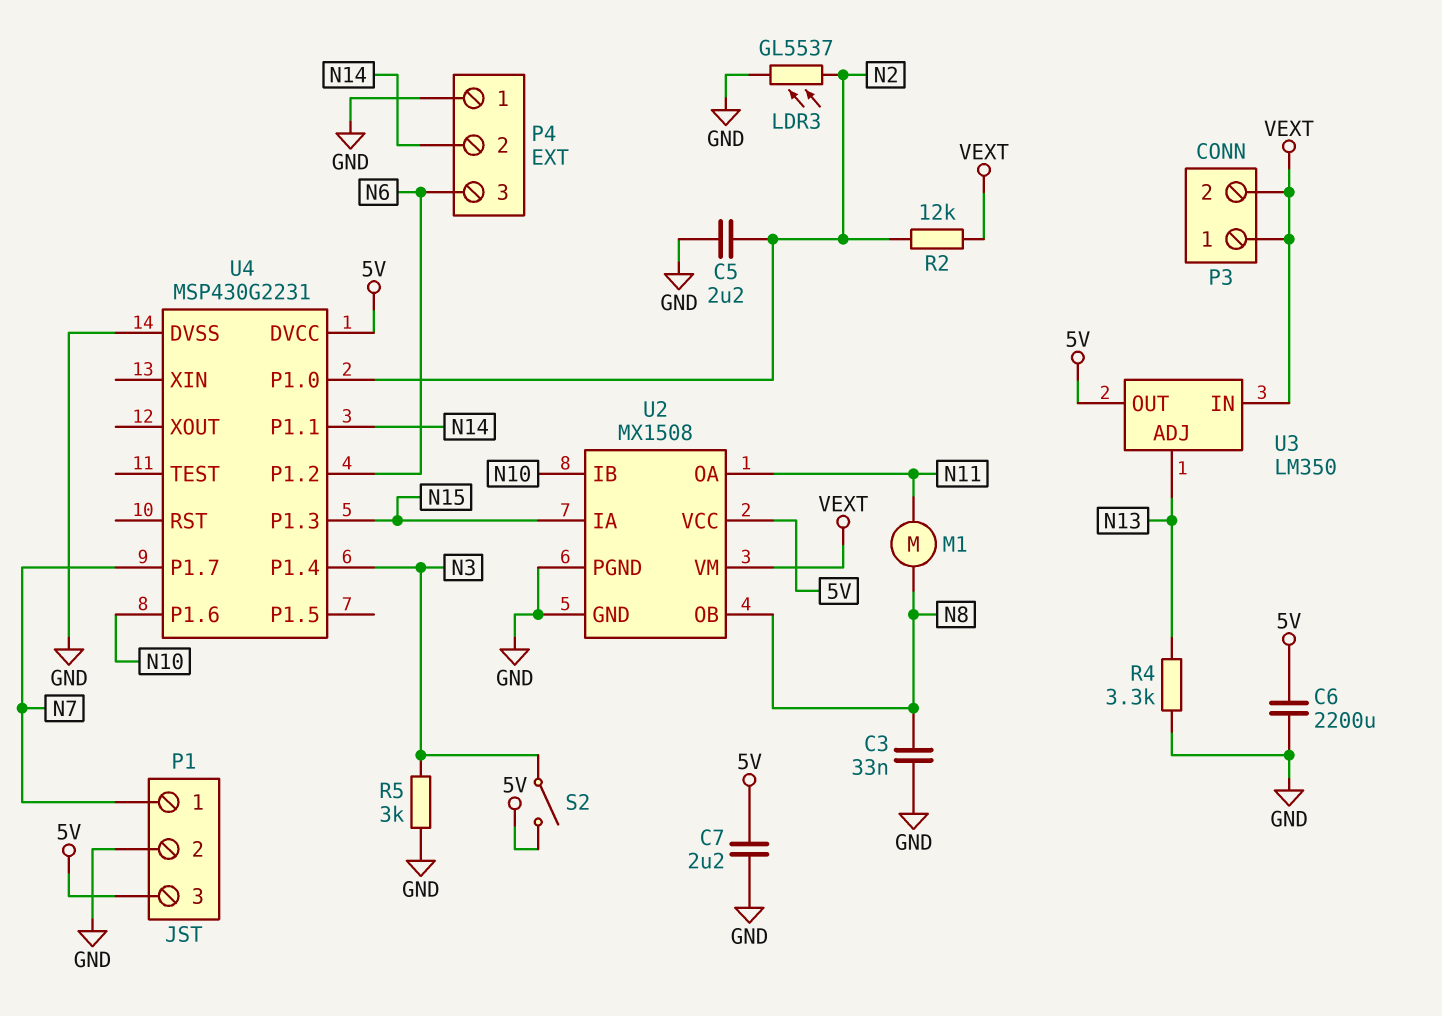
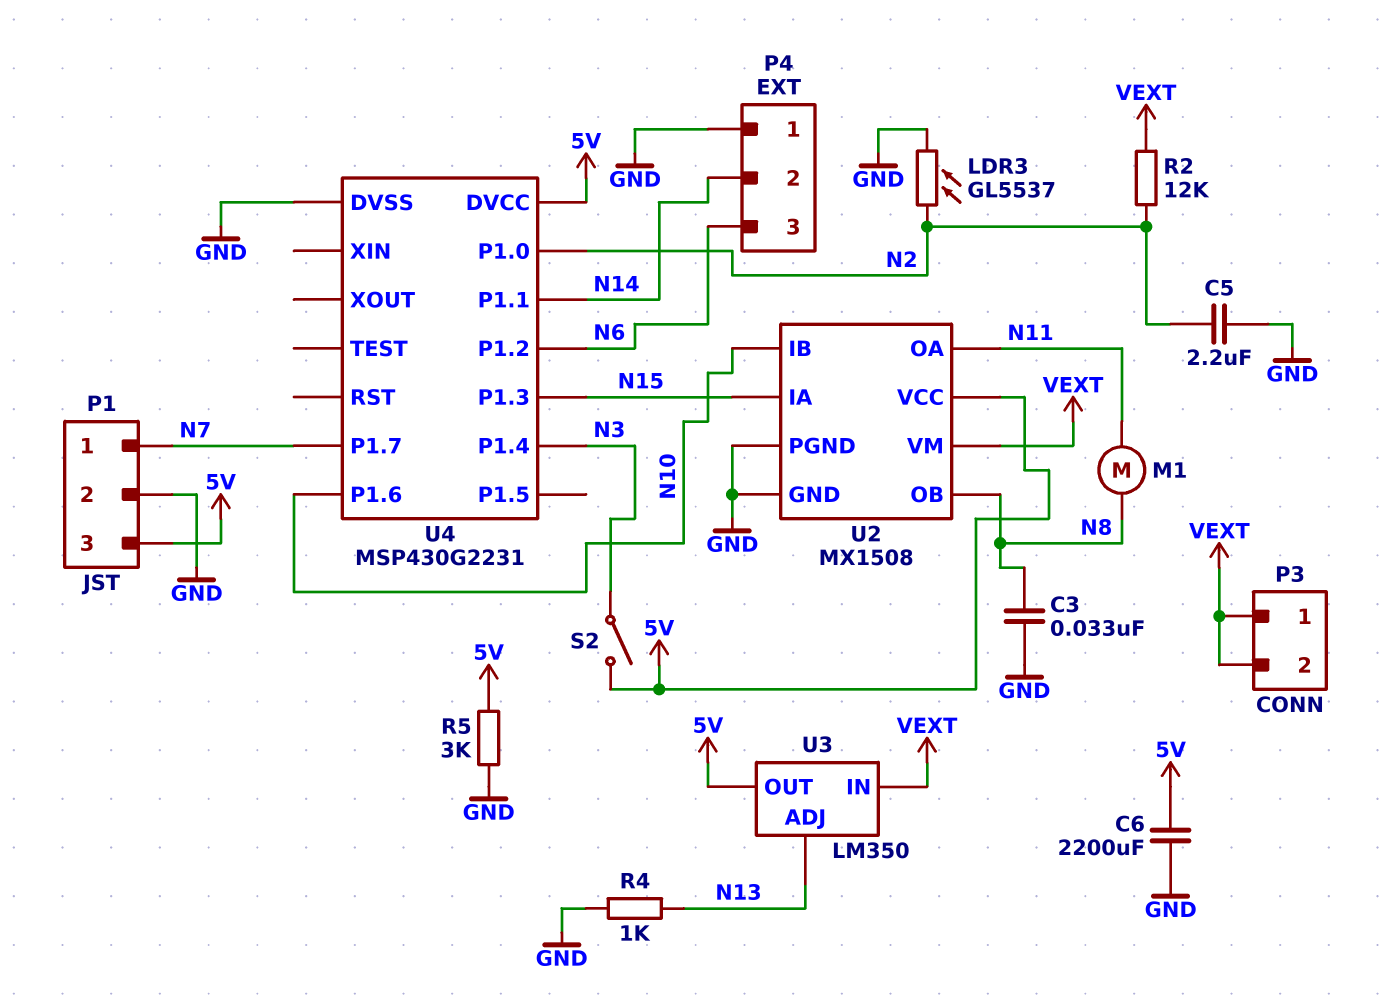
C7: 2.2uF (5V, GND) -> none
R4: 3.3k (GND, N13) -> 1k (GND, N13)
R5: 3k (GND, N3) -> 3k (5V, GND)

